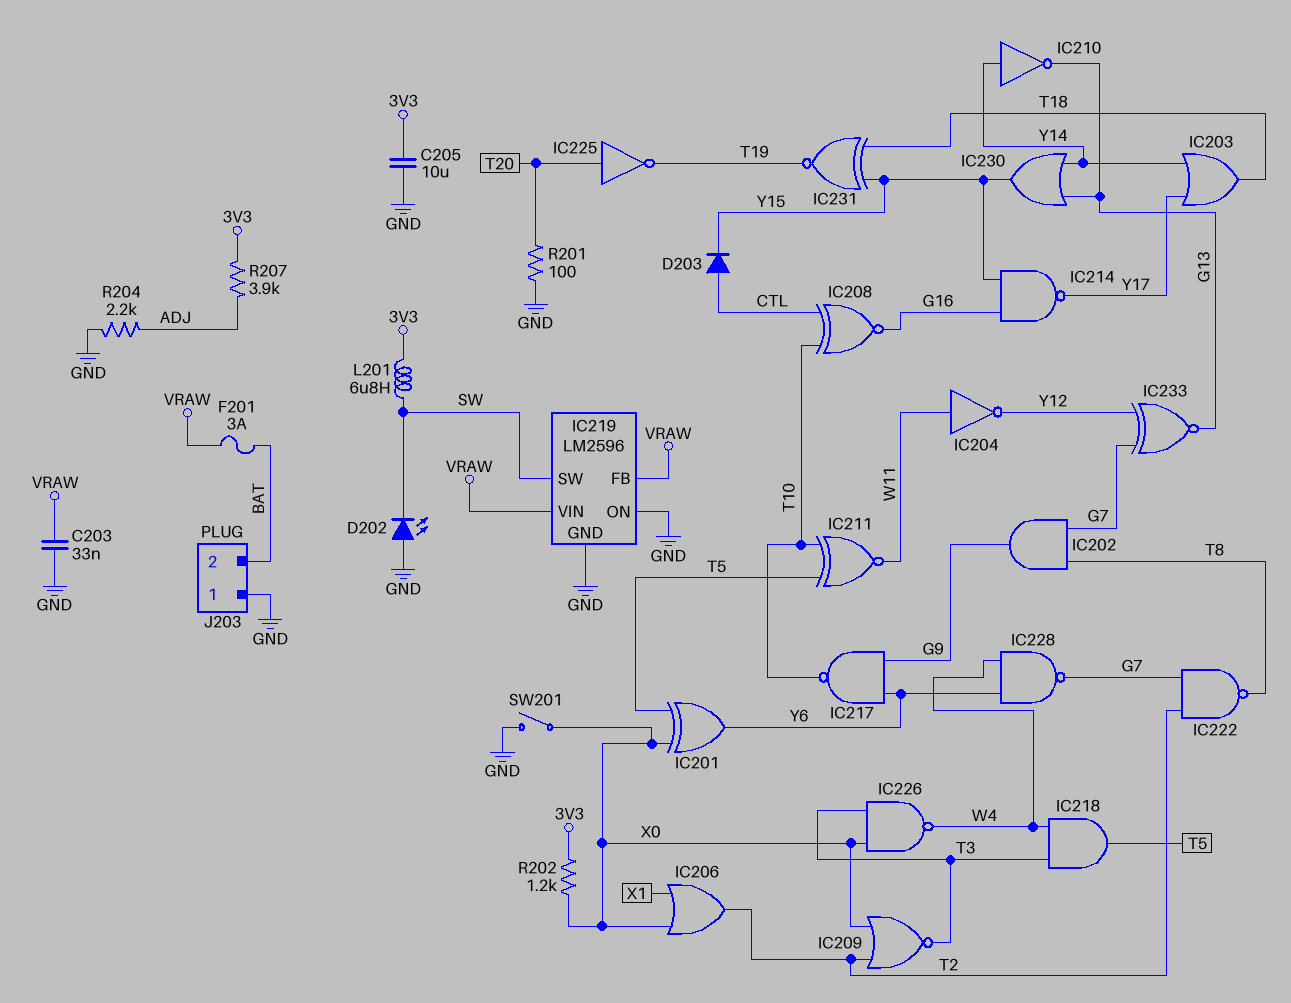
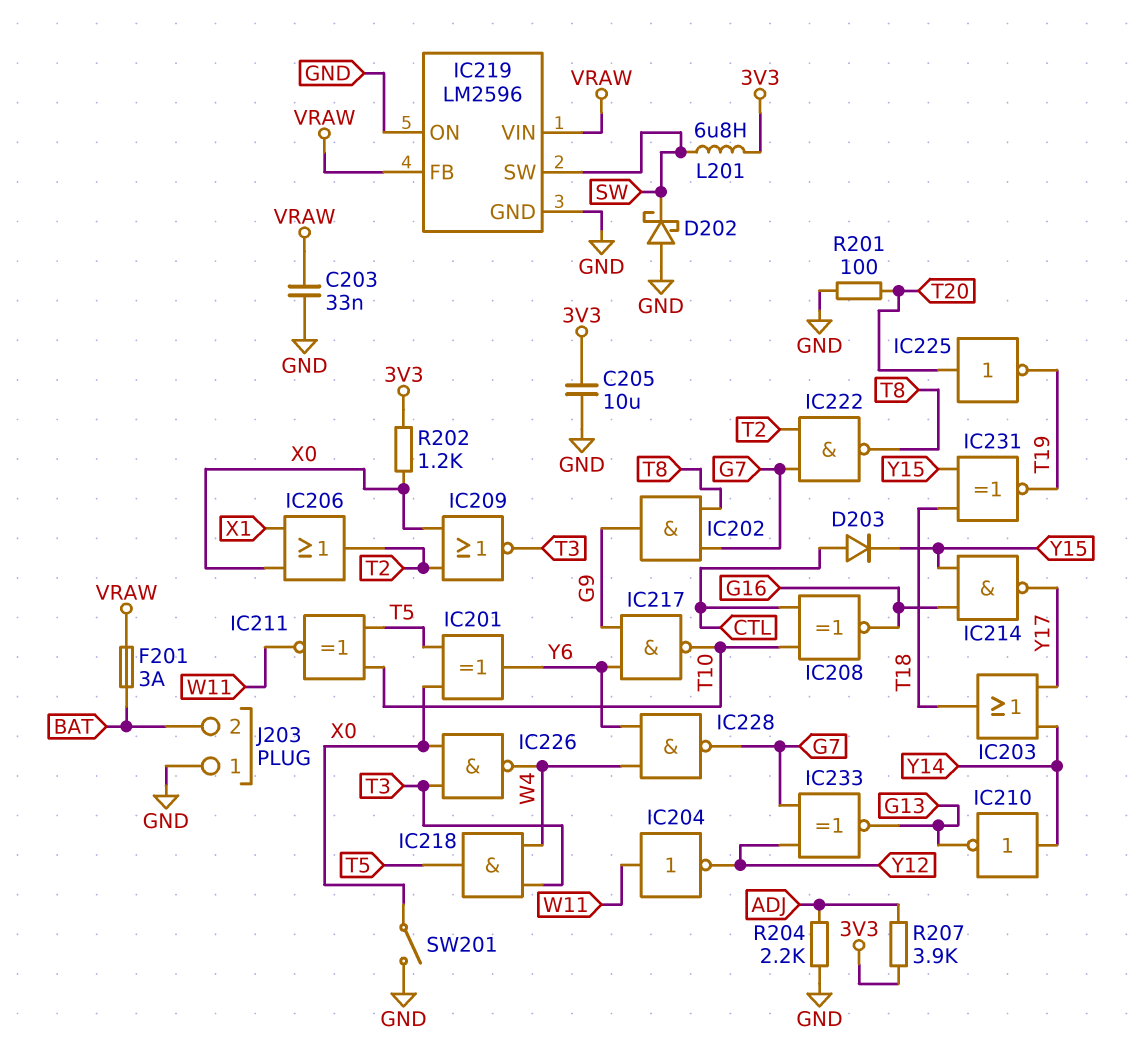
D202: LED (A GND, K SW) -> schottky (A GND, K SW)
IC230: OR (in G13, in Y14, out Y15) -> none

